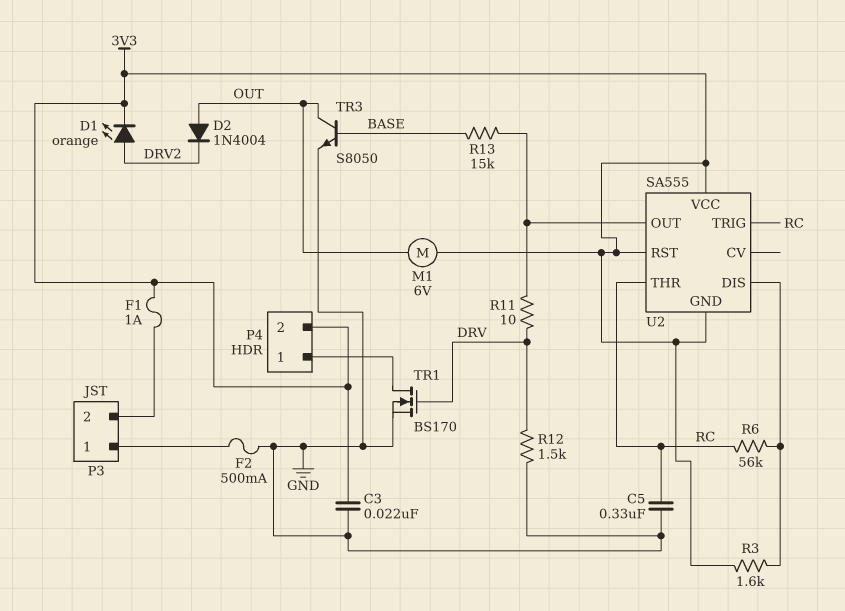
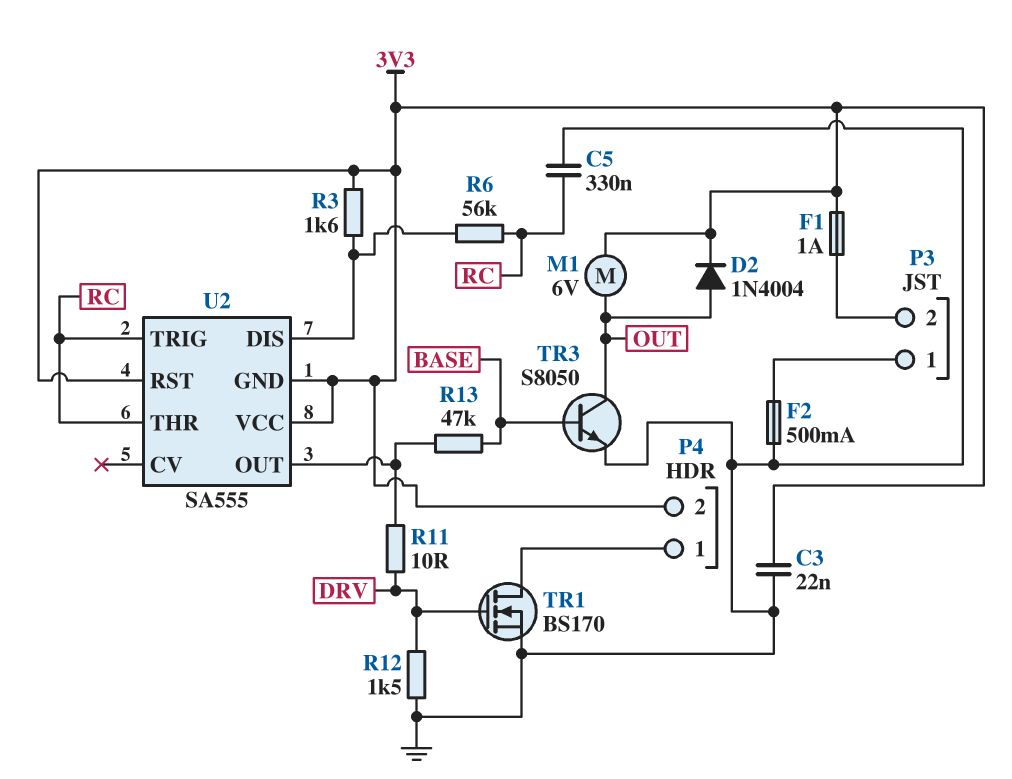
D1: LED orange (A DRV2, K 3V3) -> none
D2: diode 1N4004 (A OUT, K DRV2) -> diode 1N4004 (A OUT, K 3V3)
R13: 15k (BASE, U2/OUT) -> 47k (BASE, U2/OUT)

